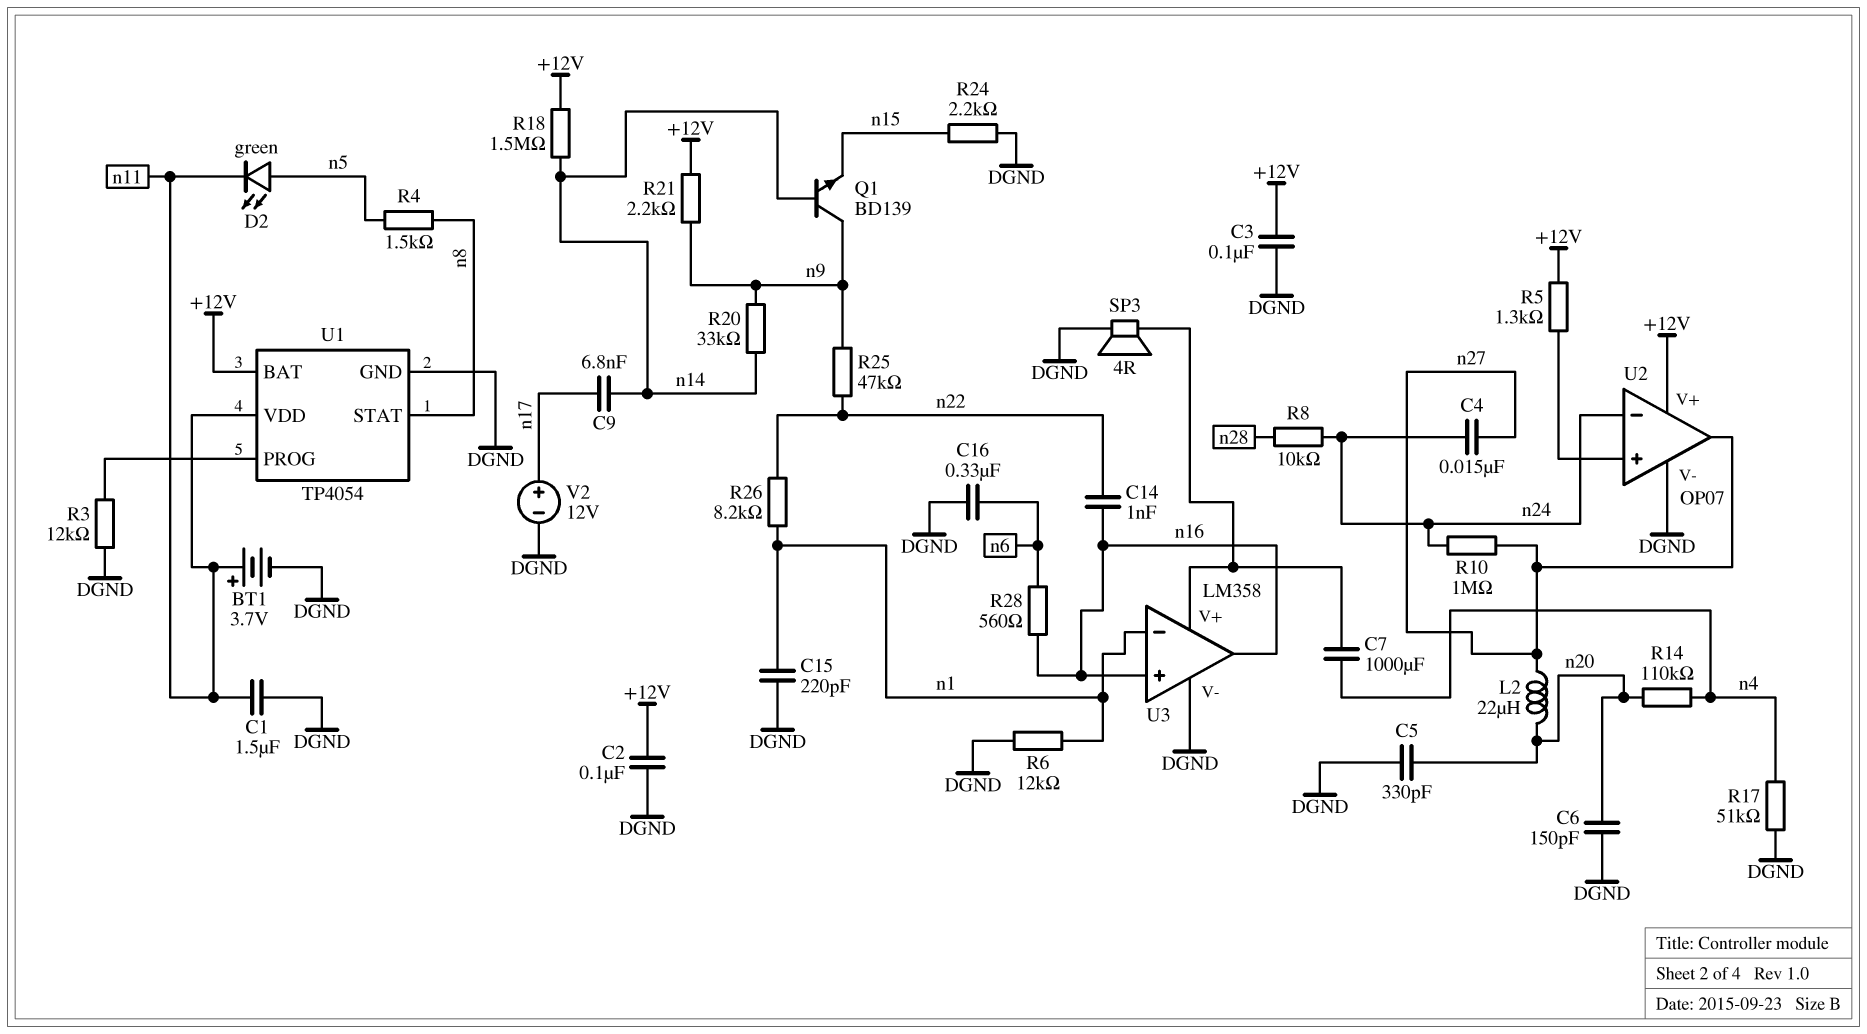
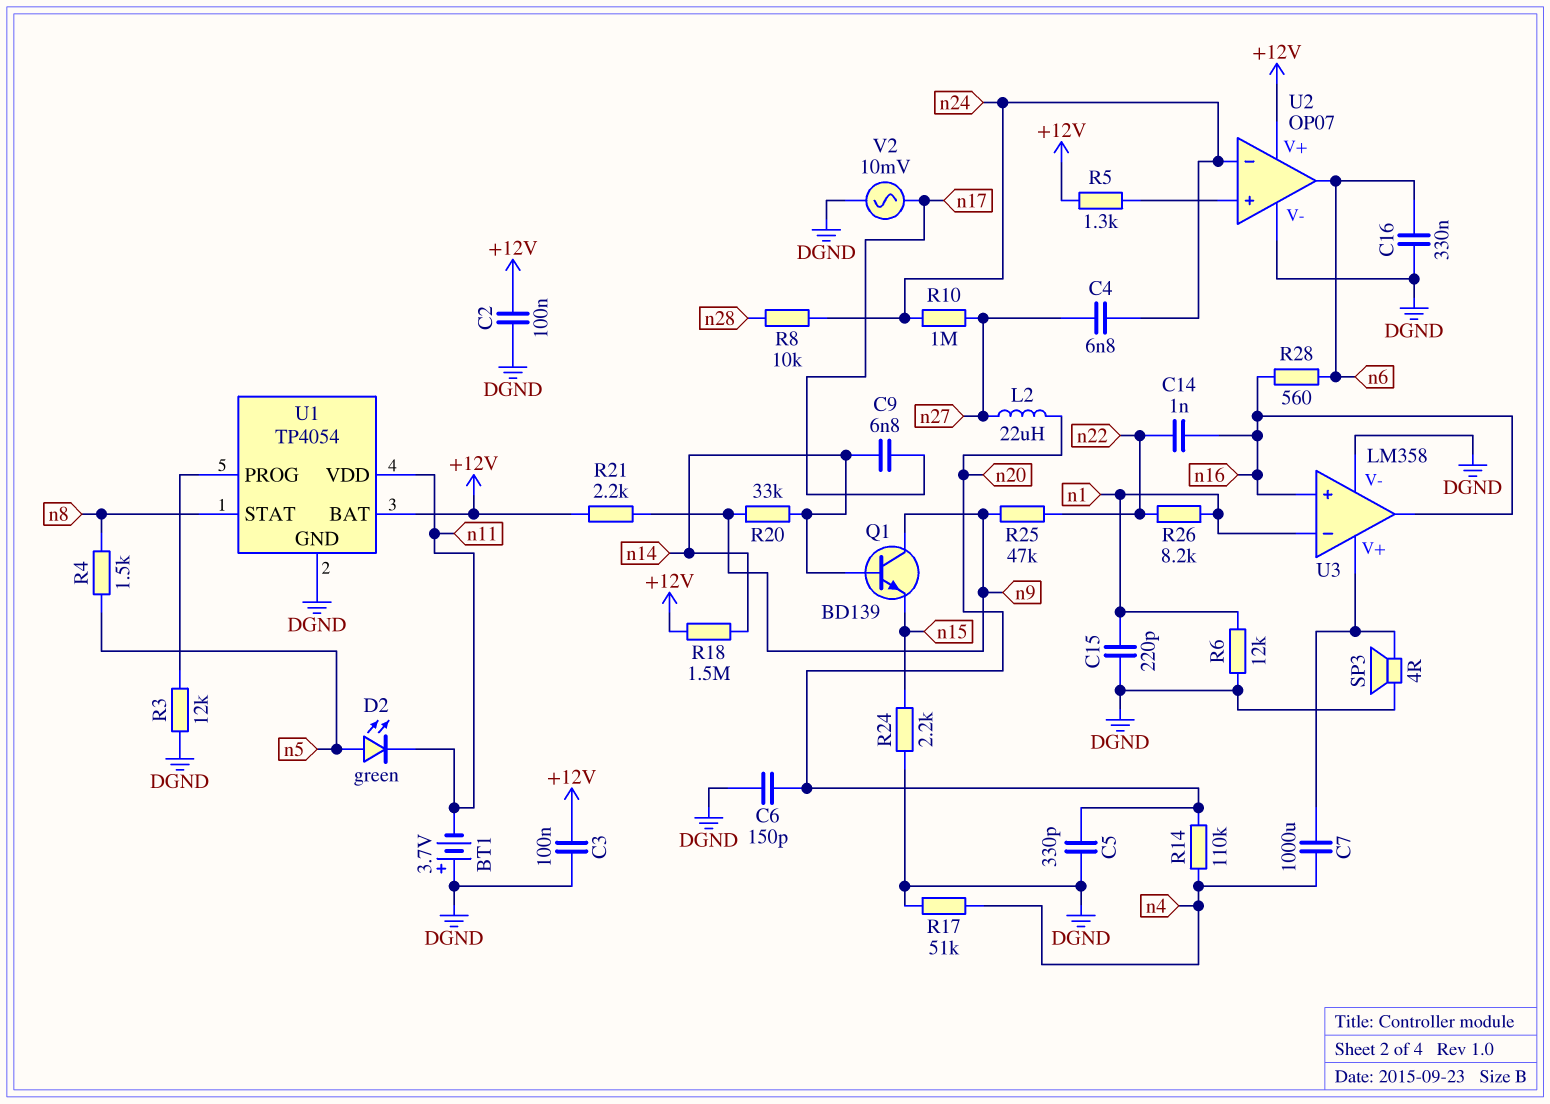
BT1: 3.7V (plus n11, minus DGND) -> 3.7V (plus DGND, minus n11)
C1: 1.5uF (DGND, n11) -> none
C4: 15nF (n24, n27) -> 6.8nF (n24, n27)
U2 pin out: n27 -> n6
V2: 12V (plus n17, minus DGND) -> AC 10mV (DGND, n17)

